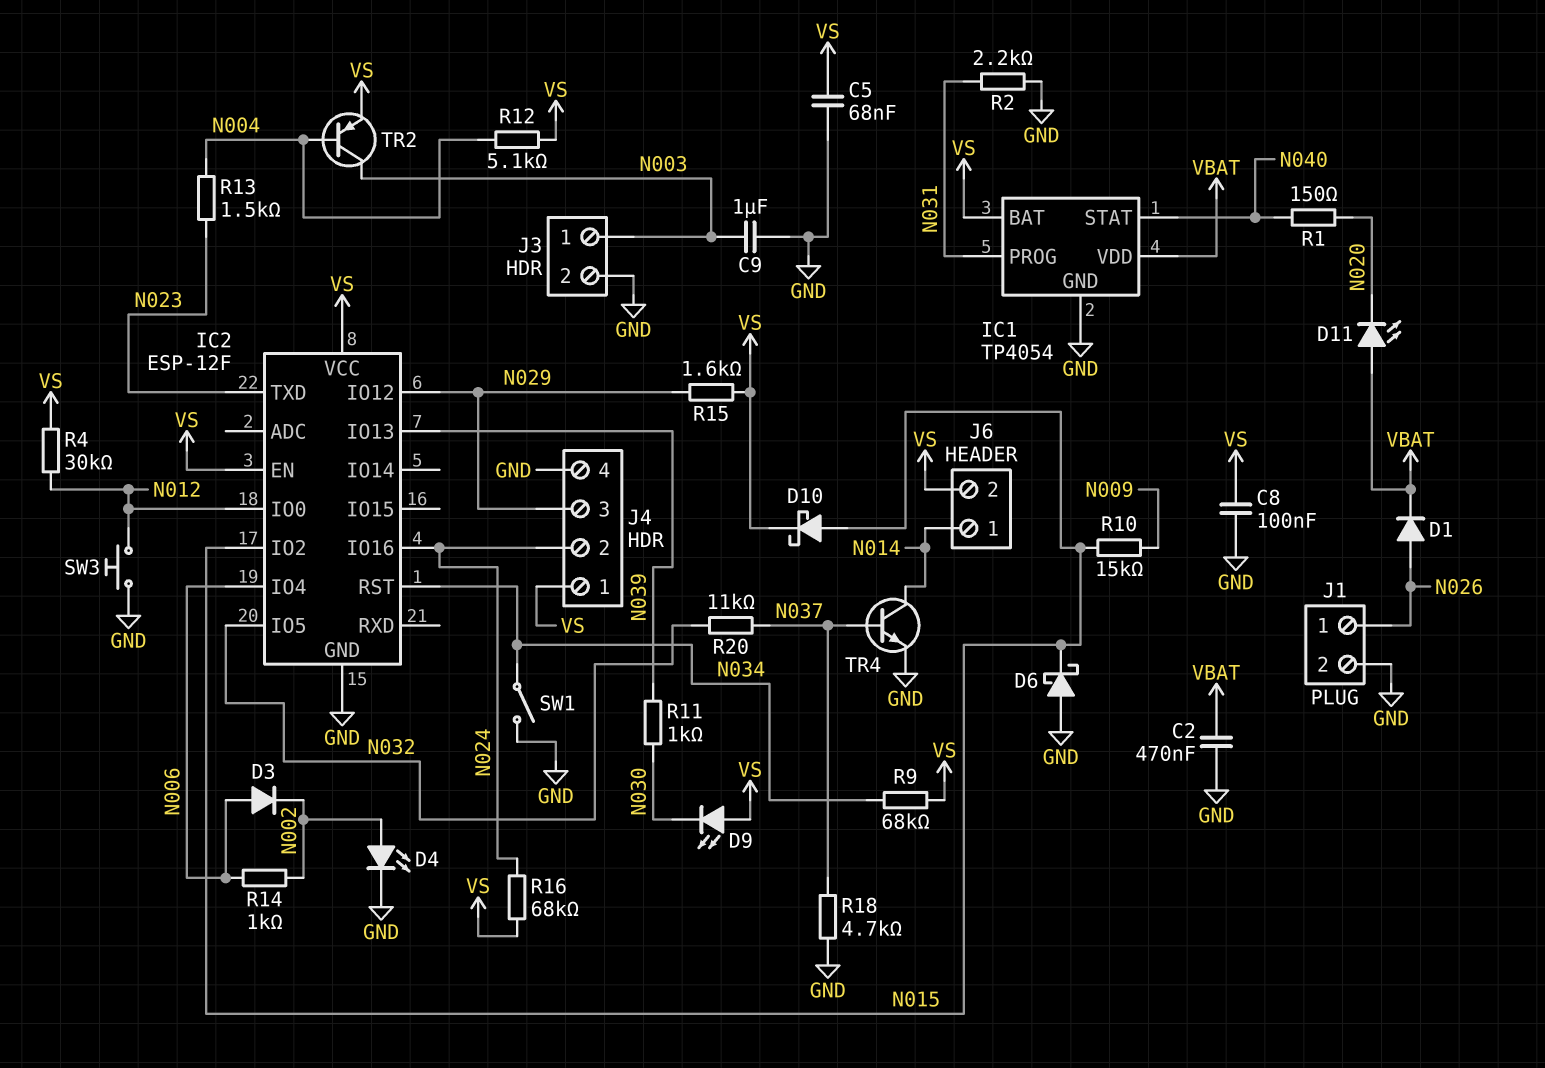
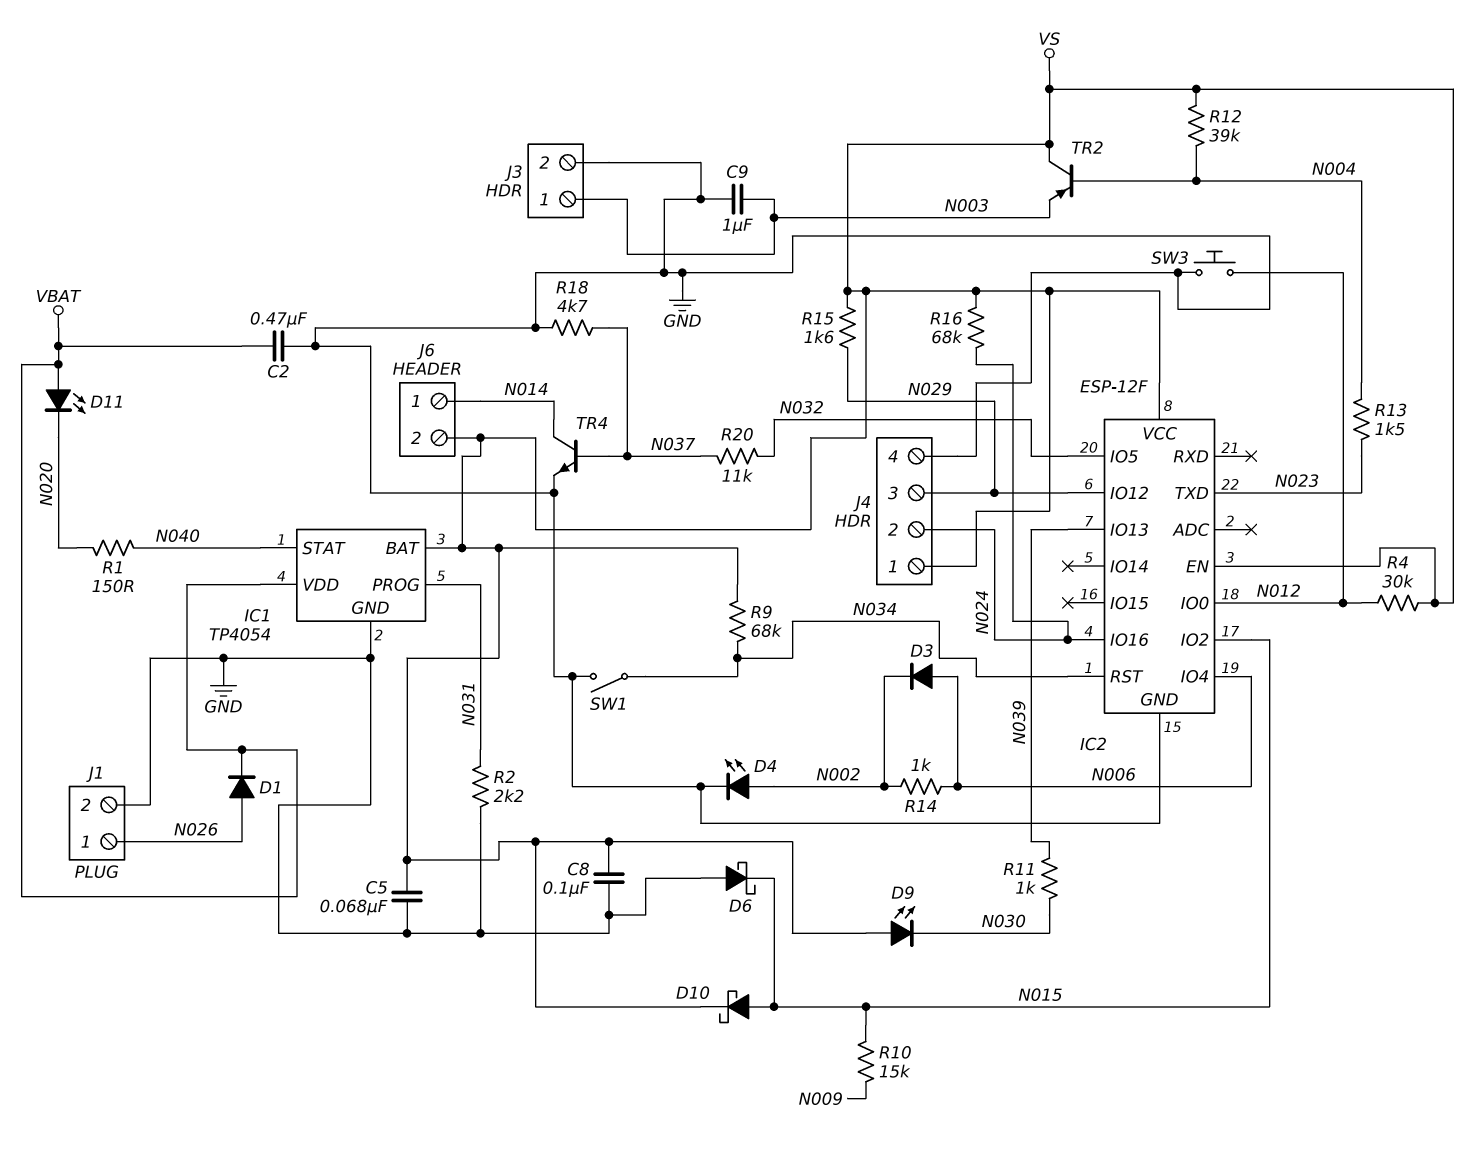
R12: 5.1k (N004, VS) -> 39k (N004, VS)
TR2: PNP (B N004, C N003, E VS) -> PNP (B N004, C VS, E N003)

